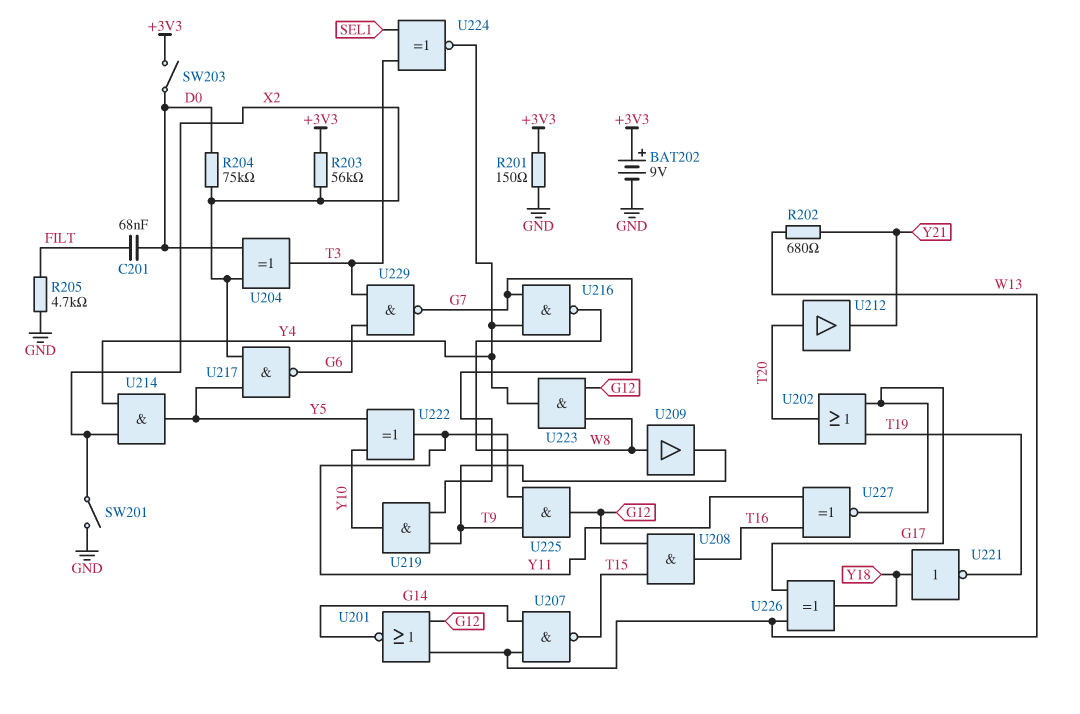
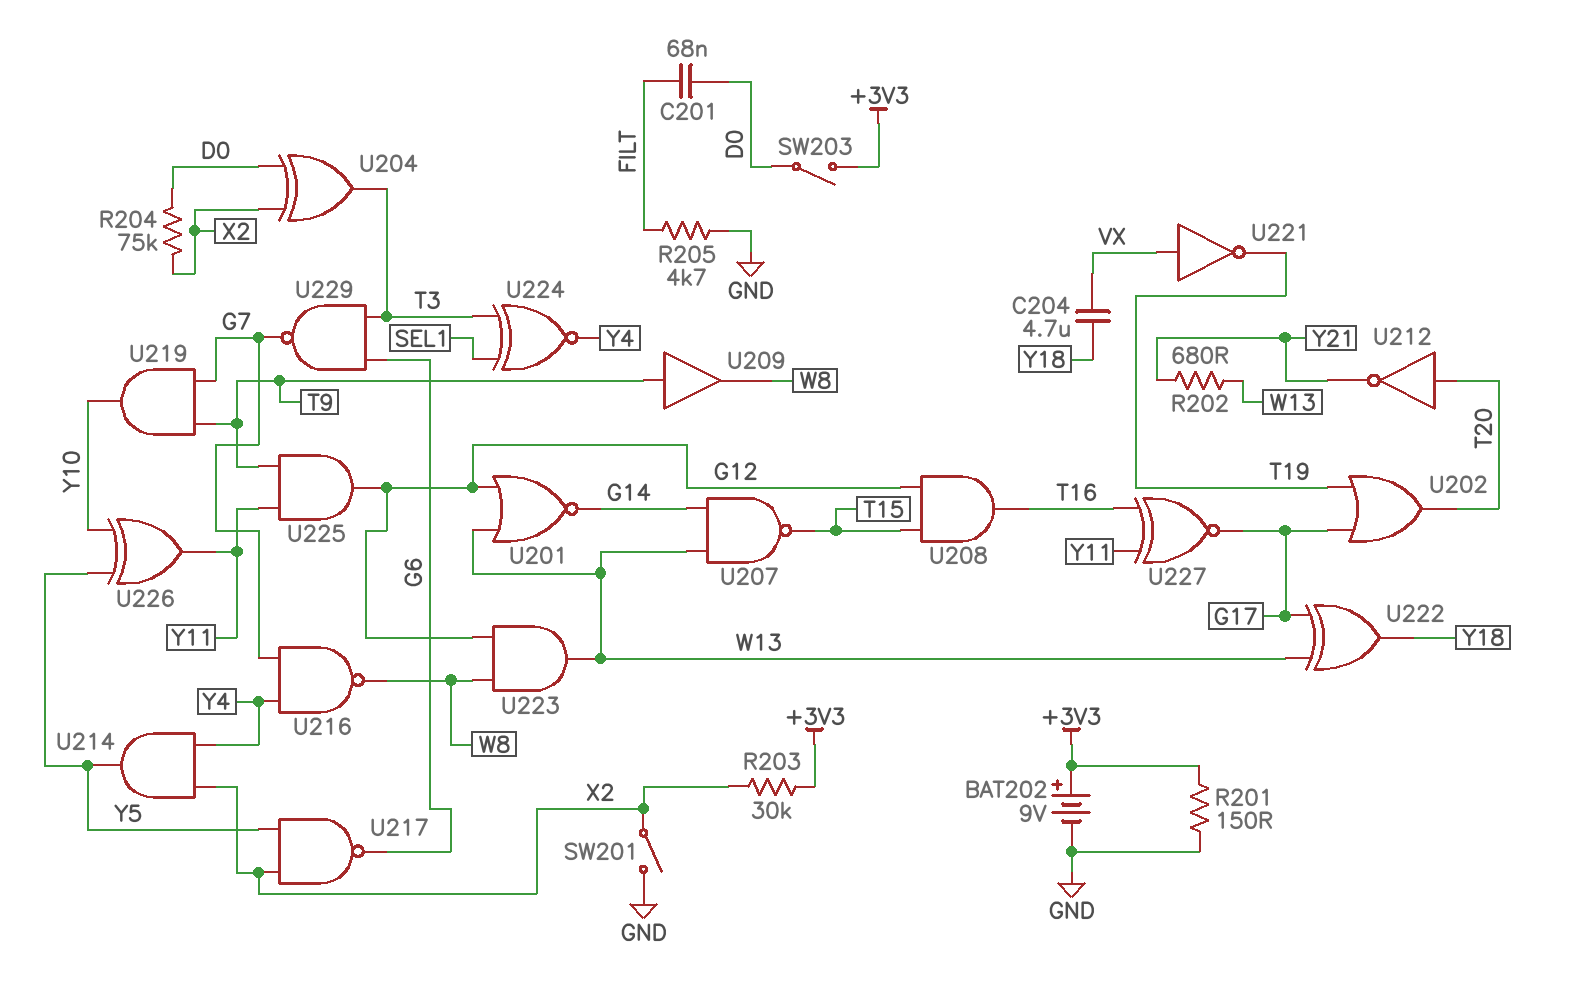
C204: none -> 4.7uF (VX, Y18)
R203: 56k (+3V3, X2) -> 30k (+3V3, X2)
U209: buffer (in W8, out T9) -> buffer (in T9, out W8)
U212: buffer (in T20, out Y21) -> NOT (in T20, out Y21)
U221: NOT (in Y18, out T19) -> NOT (in VX, out T19)
U222: XOR (in Y5, in Y10, out Y11) -> XOR (in G17, in W13, out Y18)
U223: AND (in G12, in W8, out Y4) -> AND (in G12, in W8, out W13)
U226: XOR (in G17, in W13, out Y18) -> XOR (in Y5, in Y10, out Y11)

